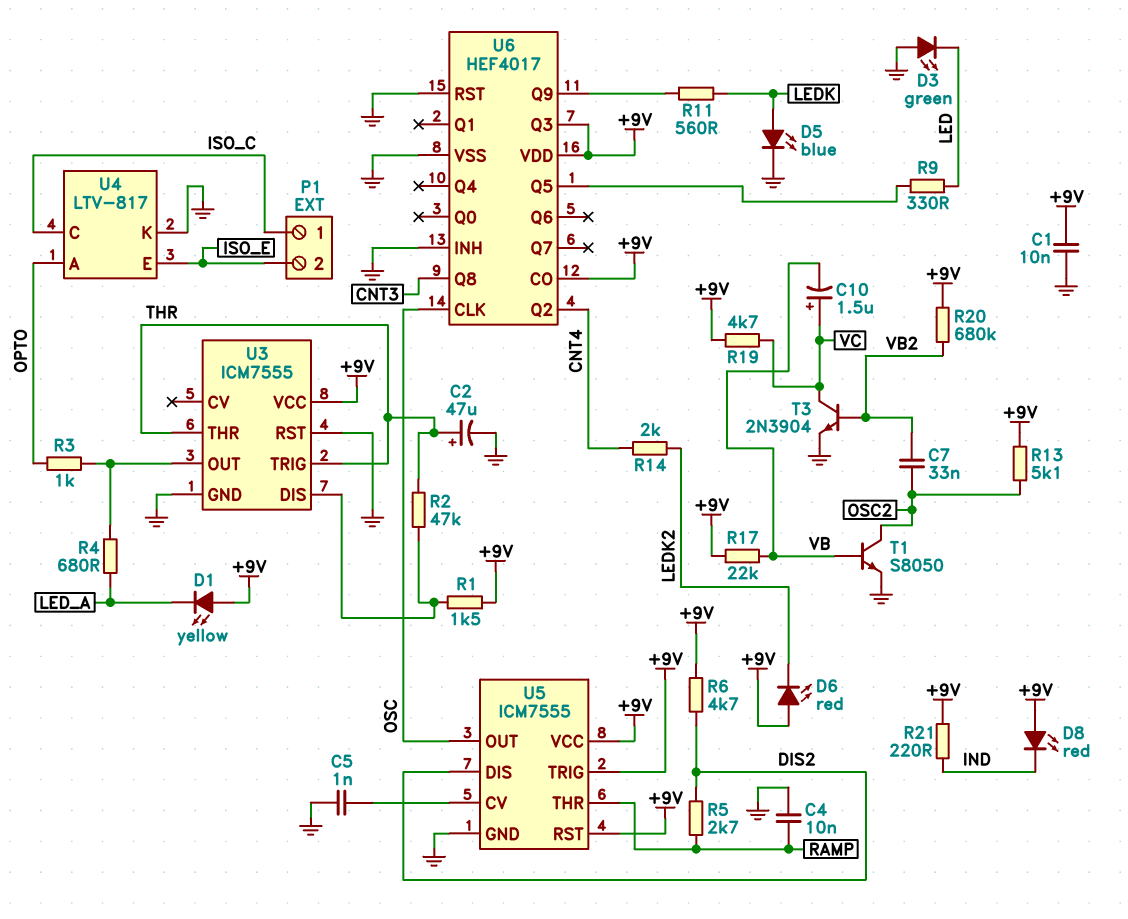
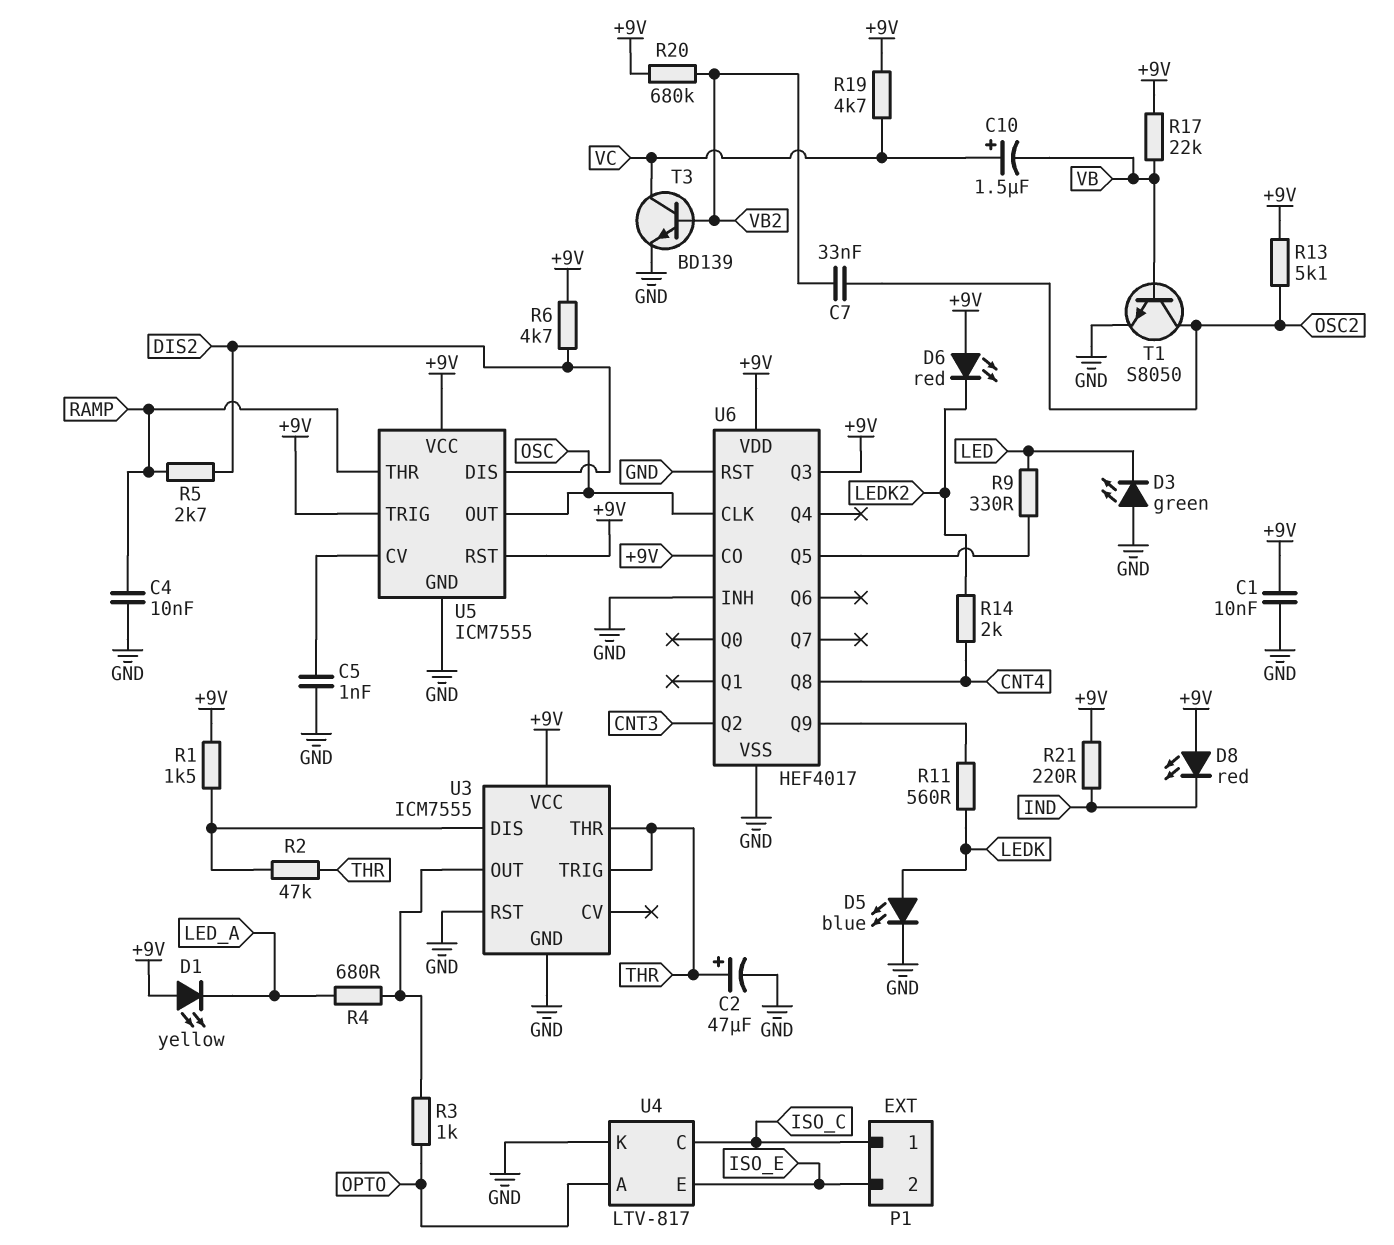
T3: NPN 2N3904 (B VB2, C VC, E GND) -> NPN BD139 (B VB2, C VC, E GND)
U6 pin Q2: CNT4 -> CNT3
U6 pin Q8: CNT3 -> CNT4

